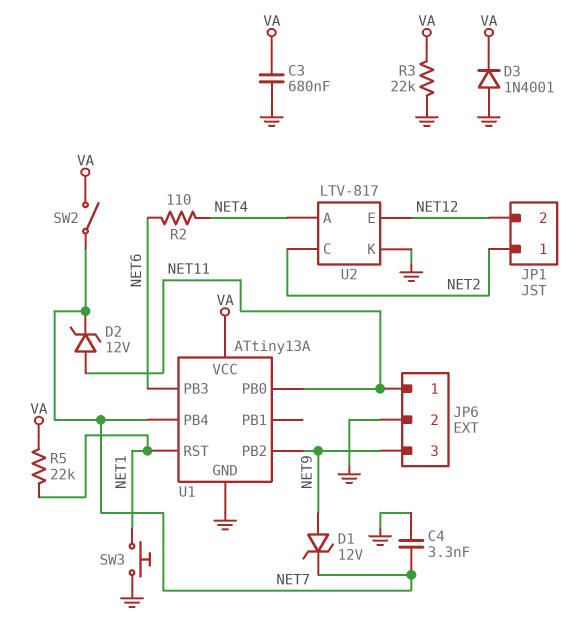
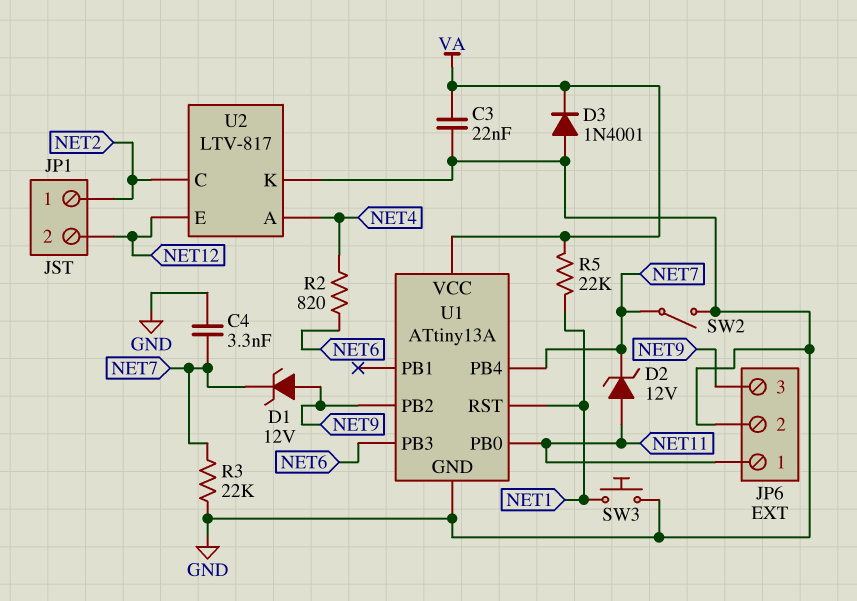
C3: 680nF (GND, VA) -> 22nF (GND, VA)
R2: 110 (NET4, NET6) -> 820 (NET4, NET6)
R3: 22k (GND, VA) -> 22k (GND, NET7)
SW2: switch (NET7, VA) -> switch (GND, NET7)

